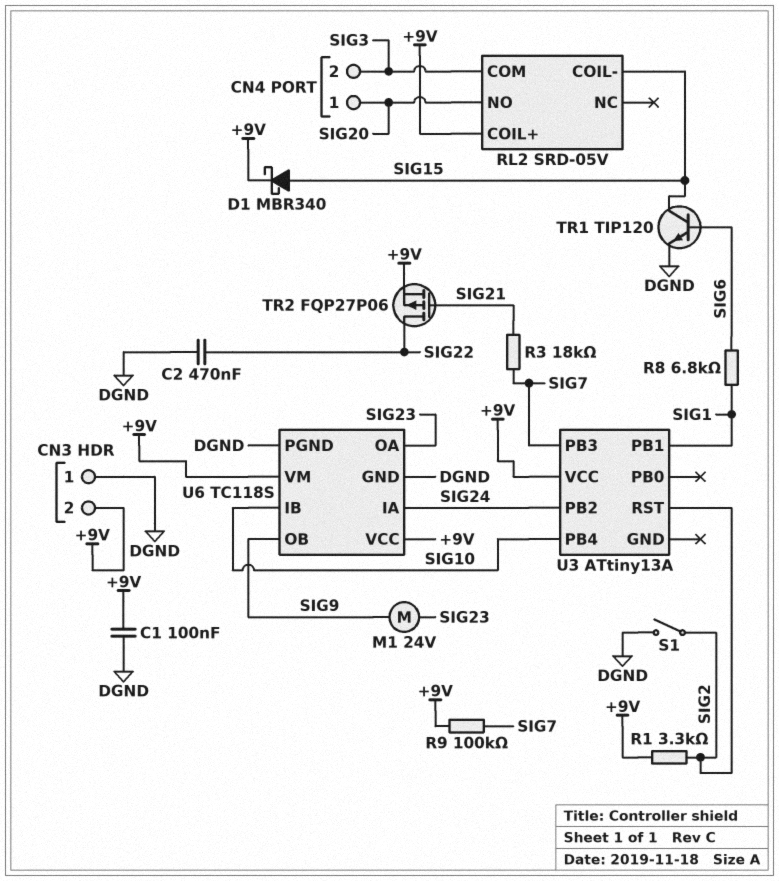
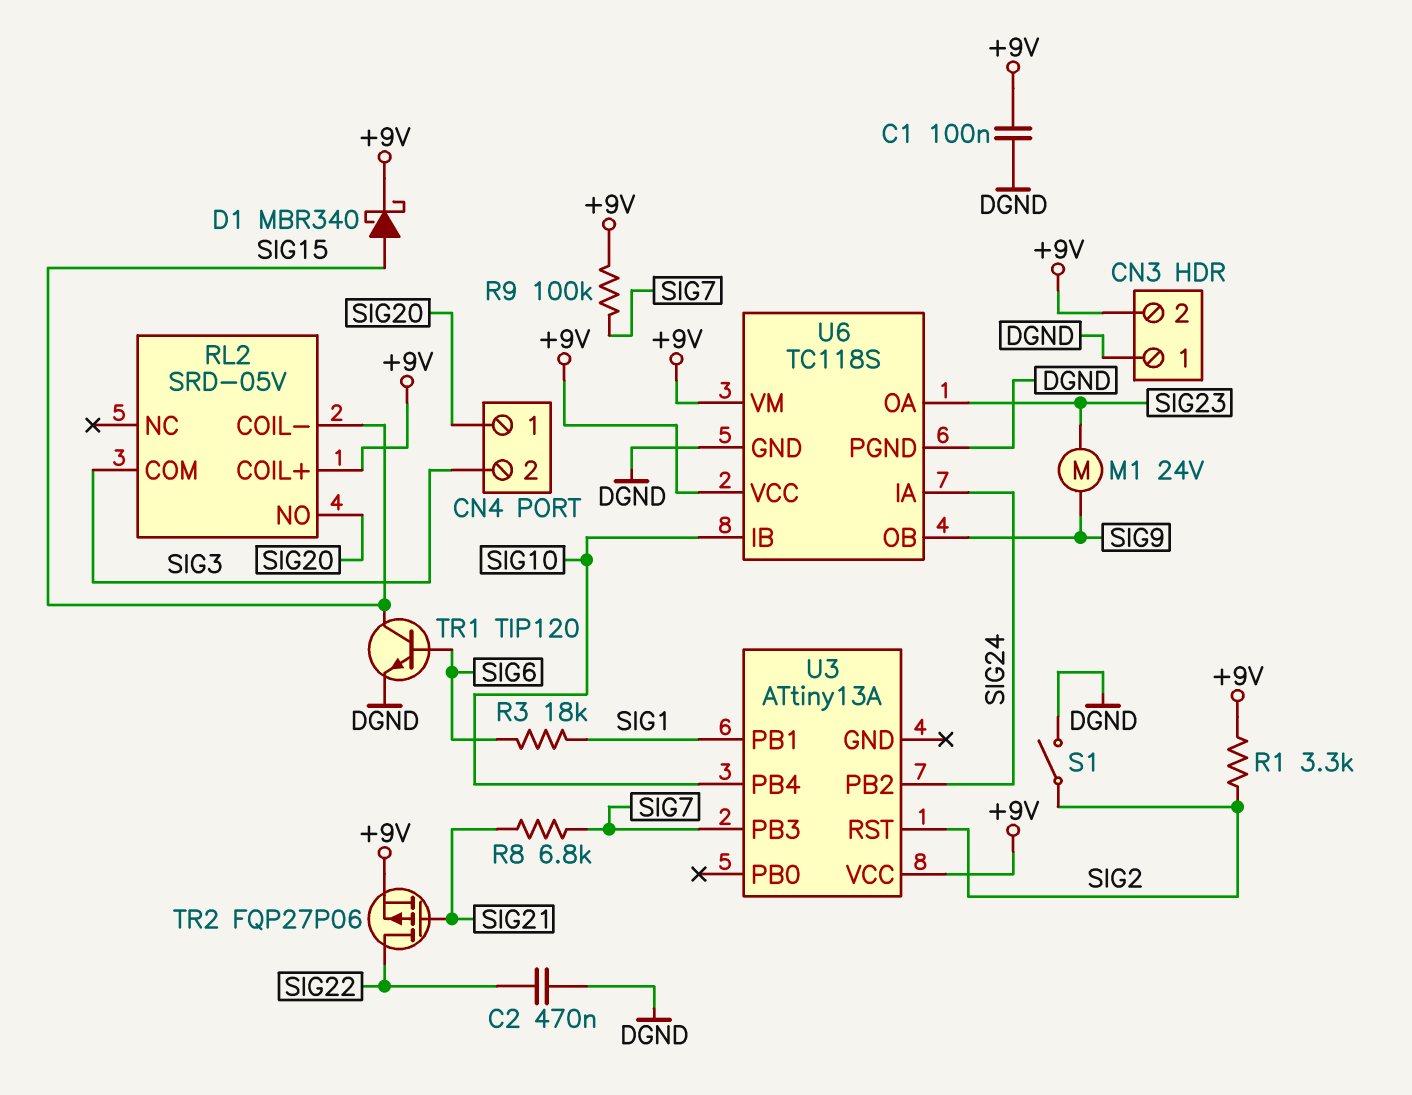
R3: 18k (SIG7, SIG21) -> 18k (SIG1, SIG6)
R8: 6.8k (SIG1, SIG6) -> 6.8k (SIG7, SIG21)

